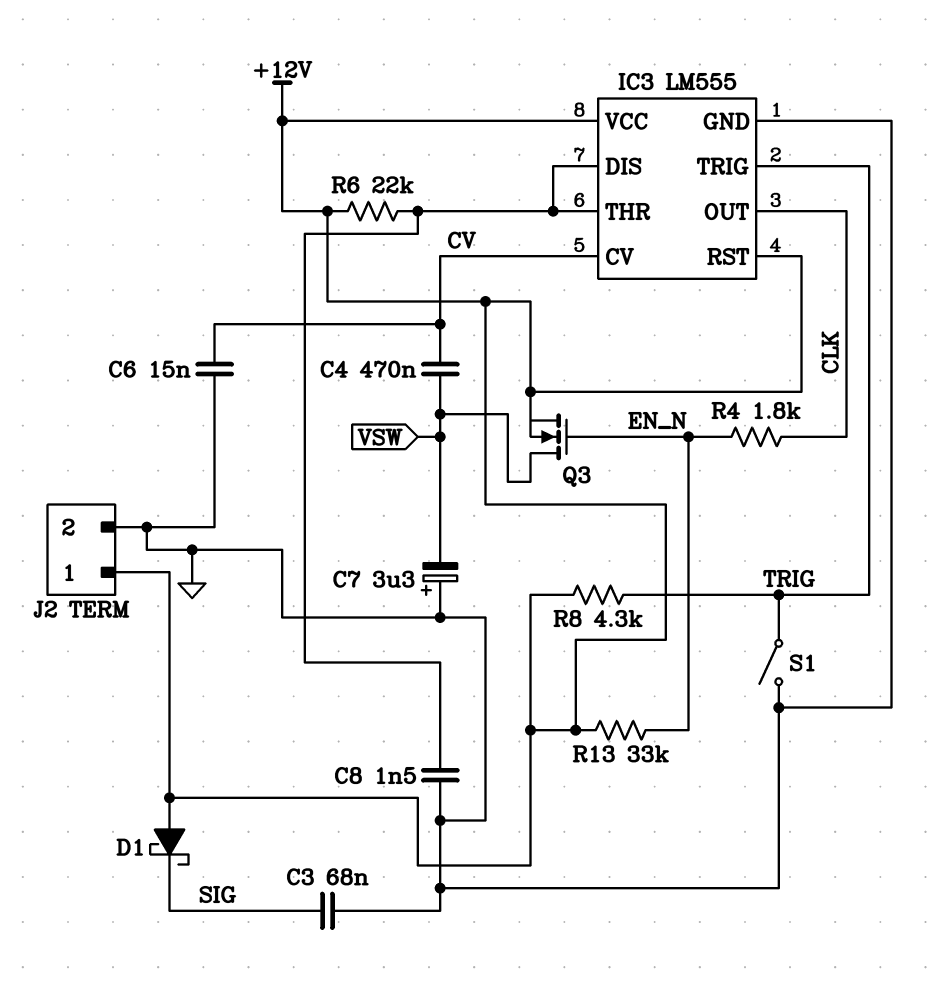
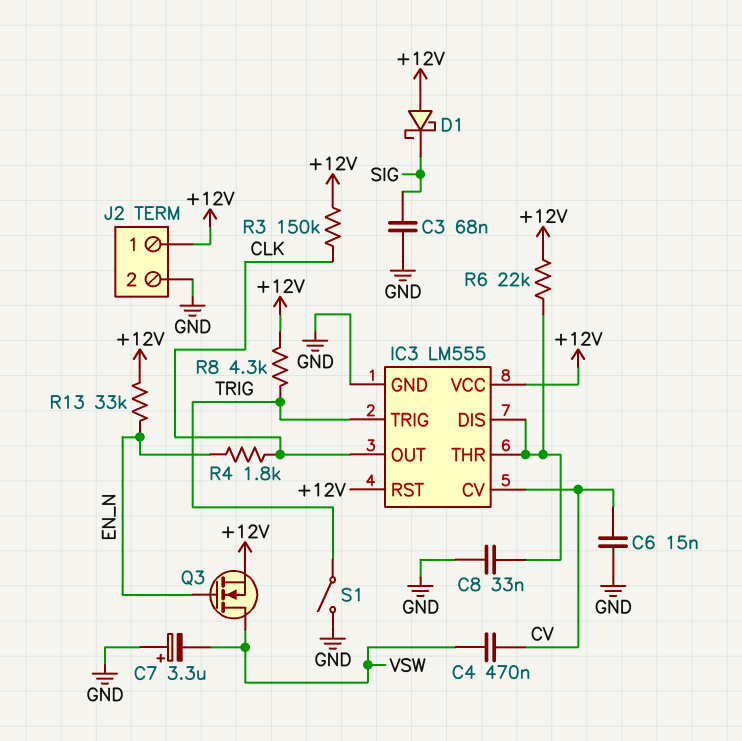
C8: 1.5nF (GND, IC3/DIS) -> 33nF (GND, IC3/DIS)
R3: none -> 150k (+12V, CLK)

